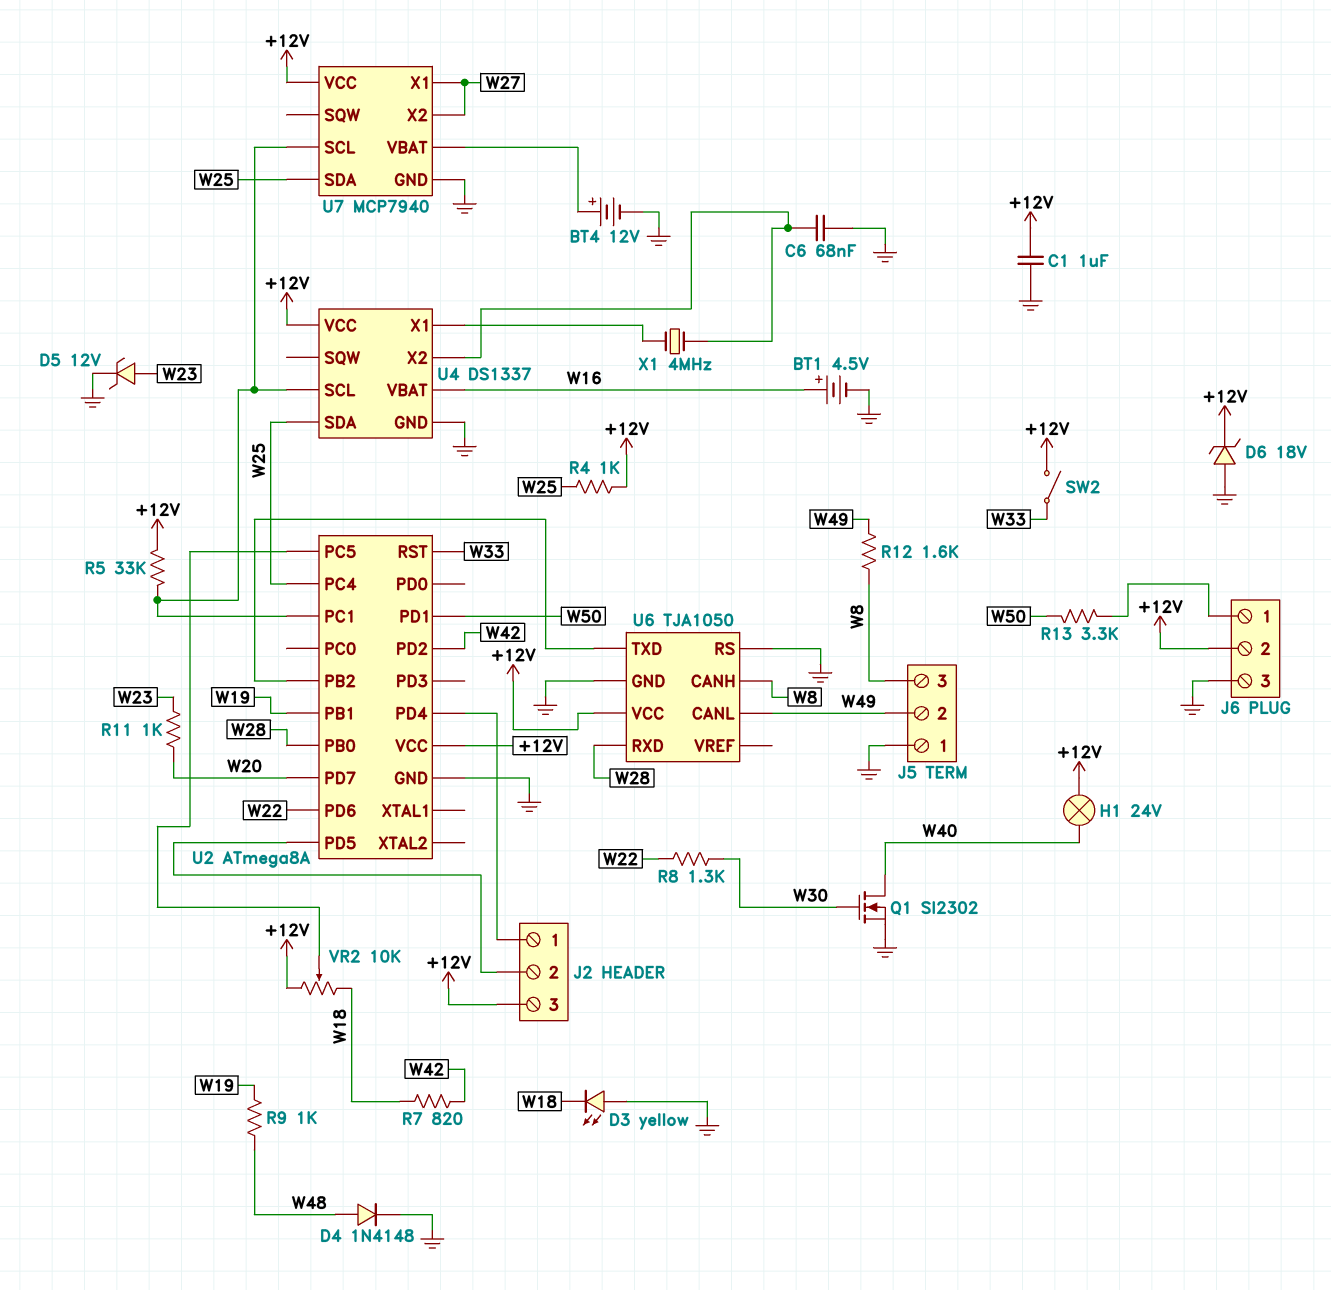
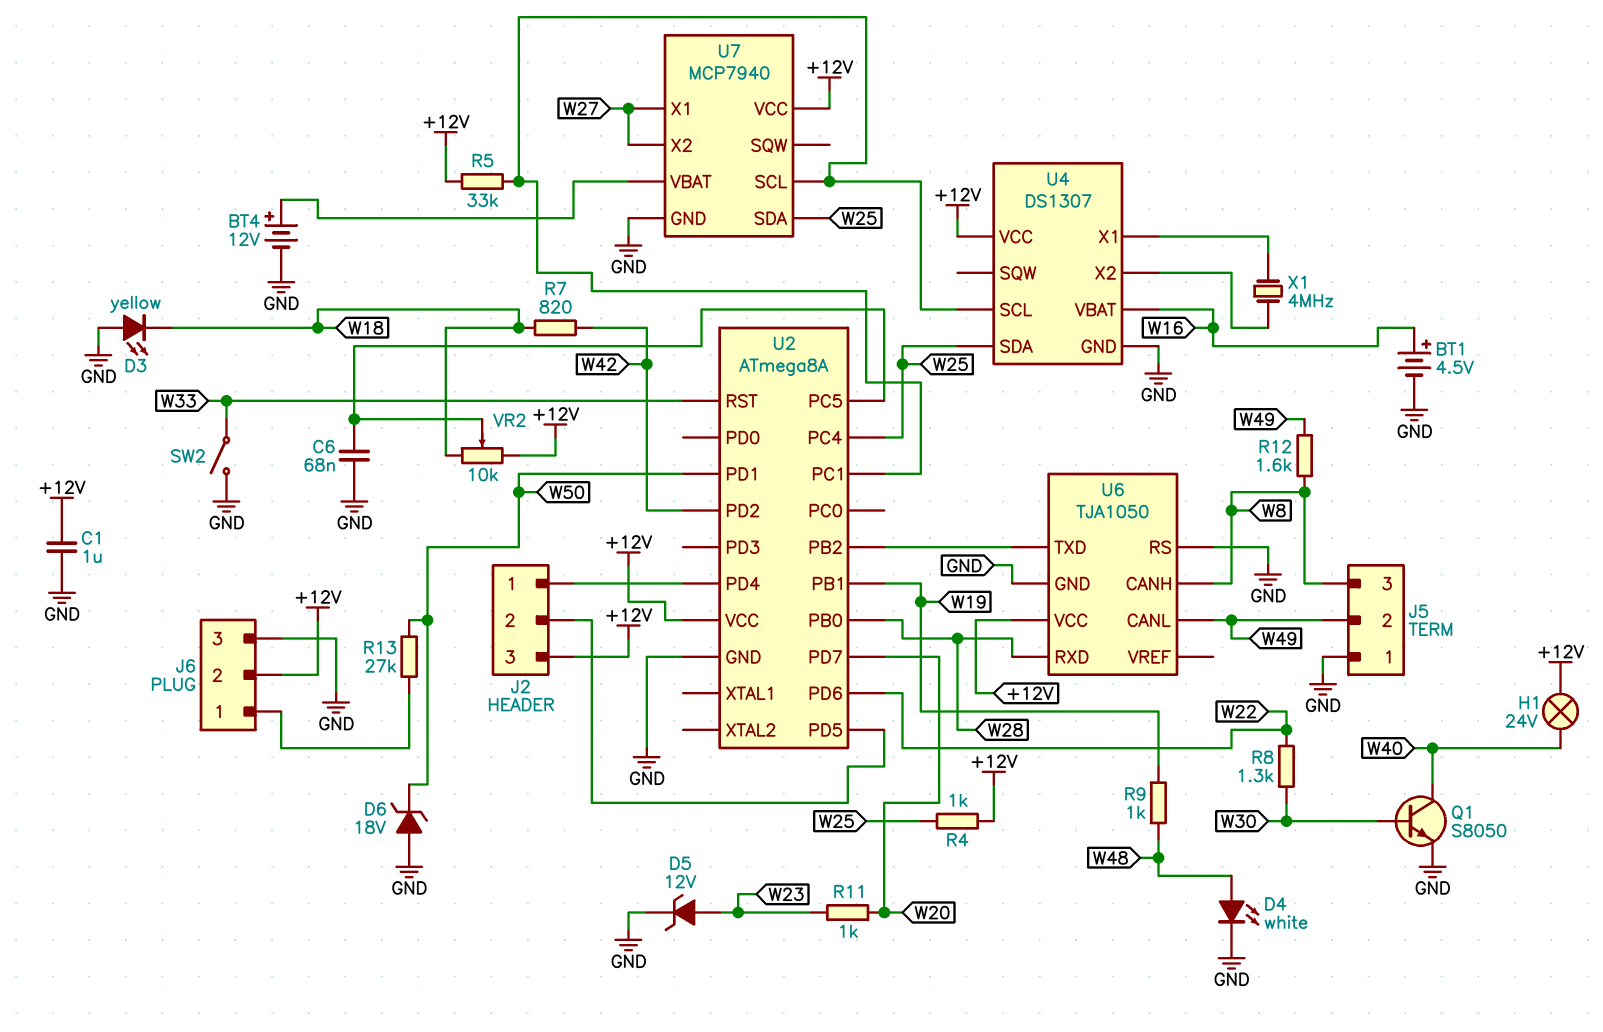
C6: 68nF (GND, U4/X2) -> 68nF (GND, U2/PC5)
D4: diode 1N4148 (A W48, K GND) -> LED white (A W48, K GND)
D6: zener 18V (A GND, K +12V) -> zener 18V (A GND, K W50)
Q1: NMOS SI2302 (G W30, D W40, S GND) -> NPN S8050 (B W30, C W40, E GND)
R13: 3.3k (J6/1, W50) -> 27k (J6/1, W50)
SW2: switch (+12V, W33) -> switch (GND, W33)
U4: DS1337 -> DS1307

